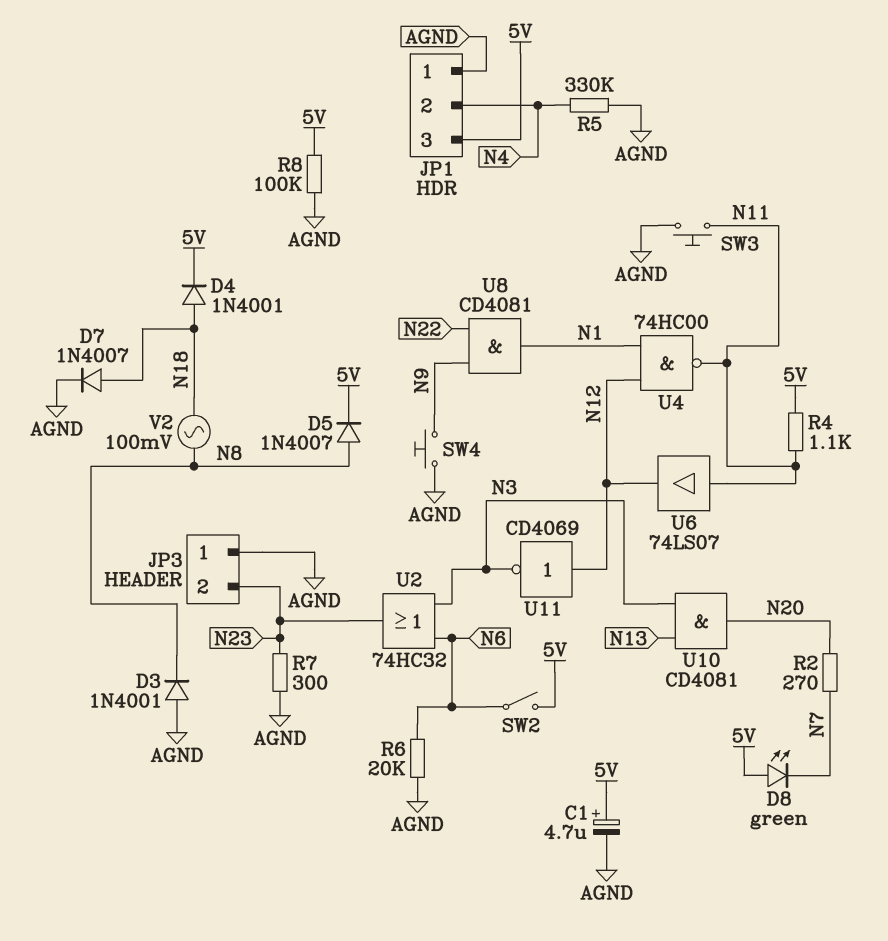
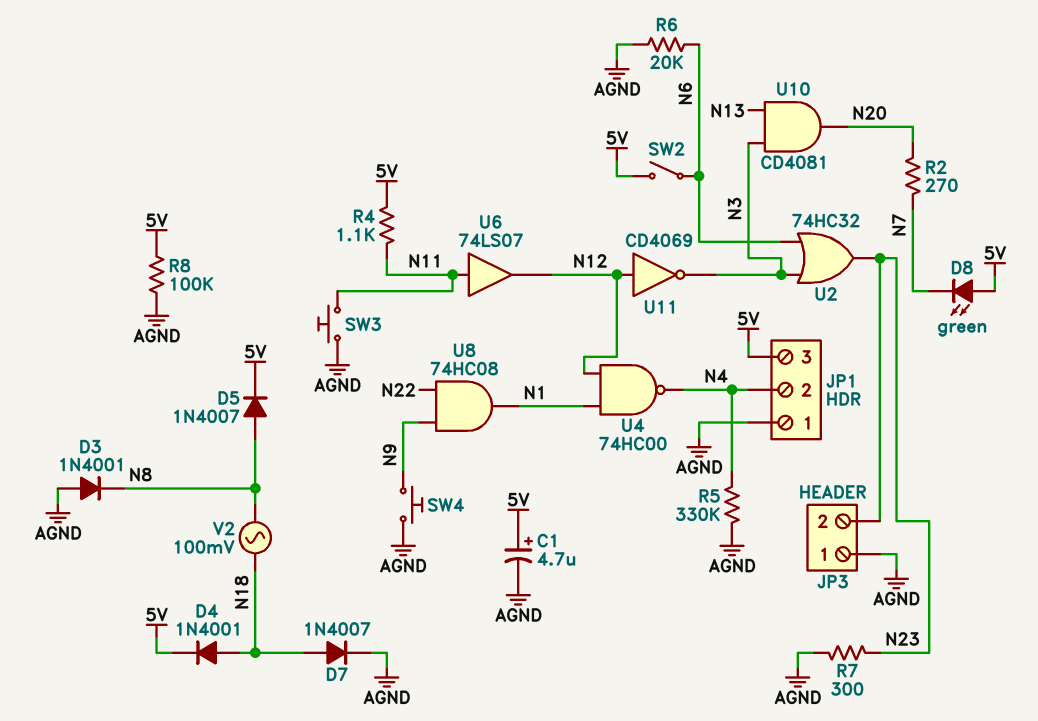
U4: NAND 74HC00 (in N1, in N12, out N11) -> NAND 74HC00 (in N1, in N12, out N4)
U8: AND CD4081 (in N9, in N22, out N1) -> AND 74HC08 (in N9, in N22, out N1)

